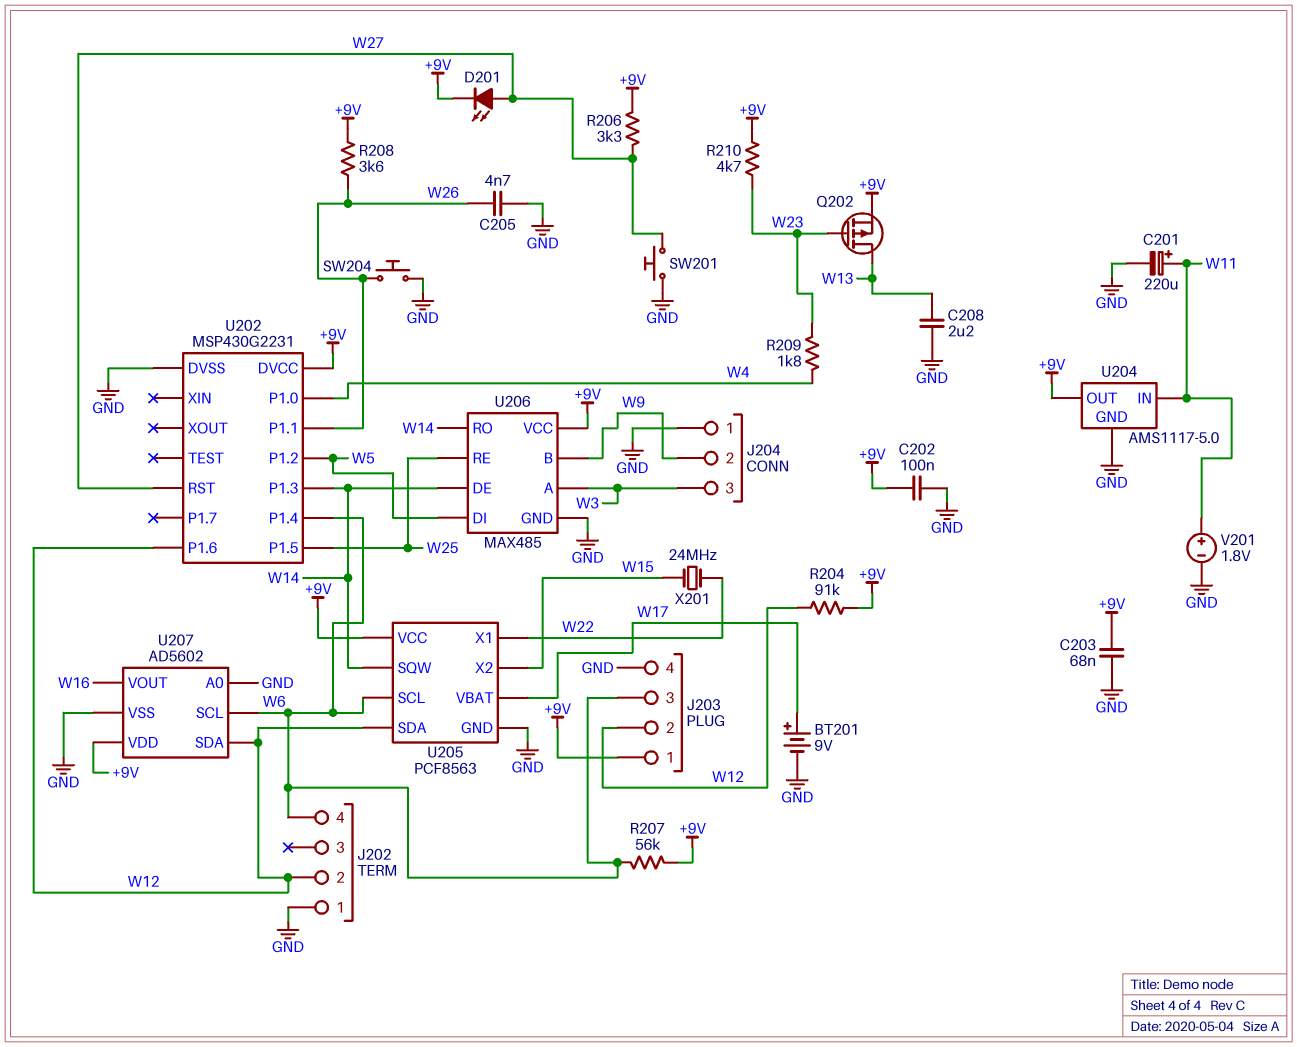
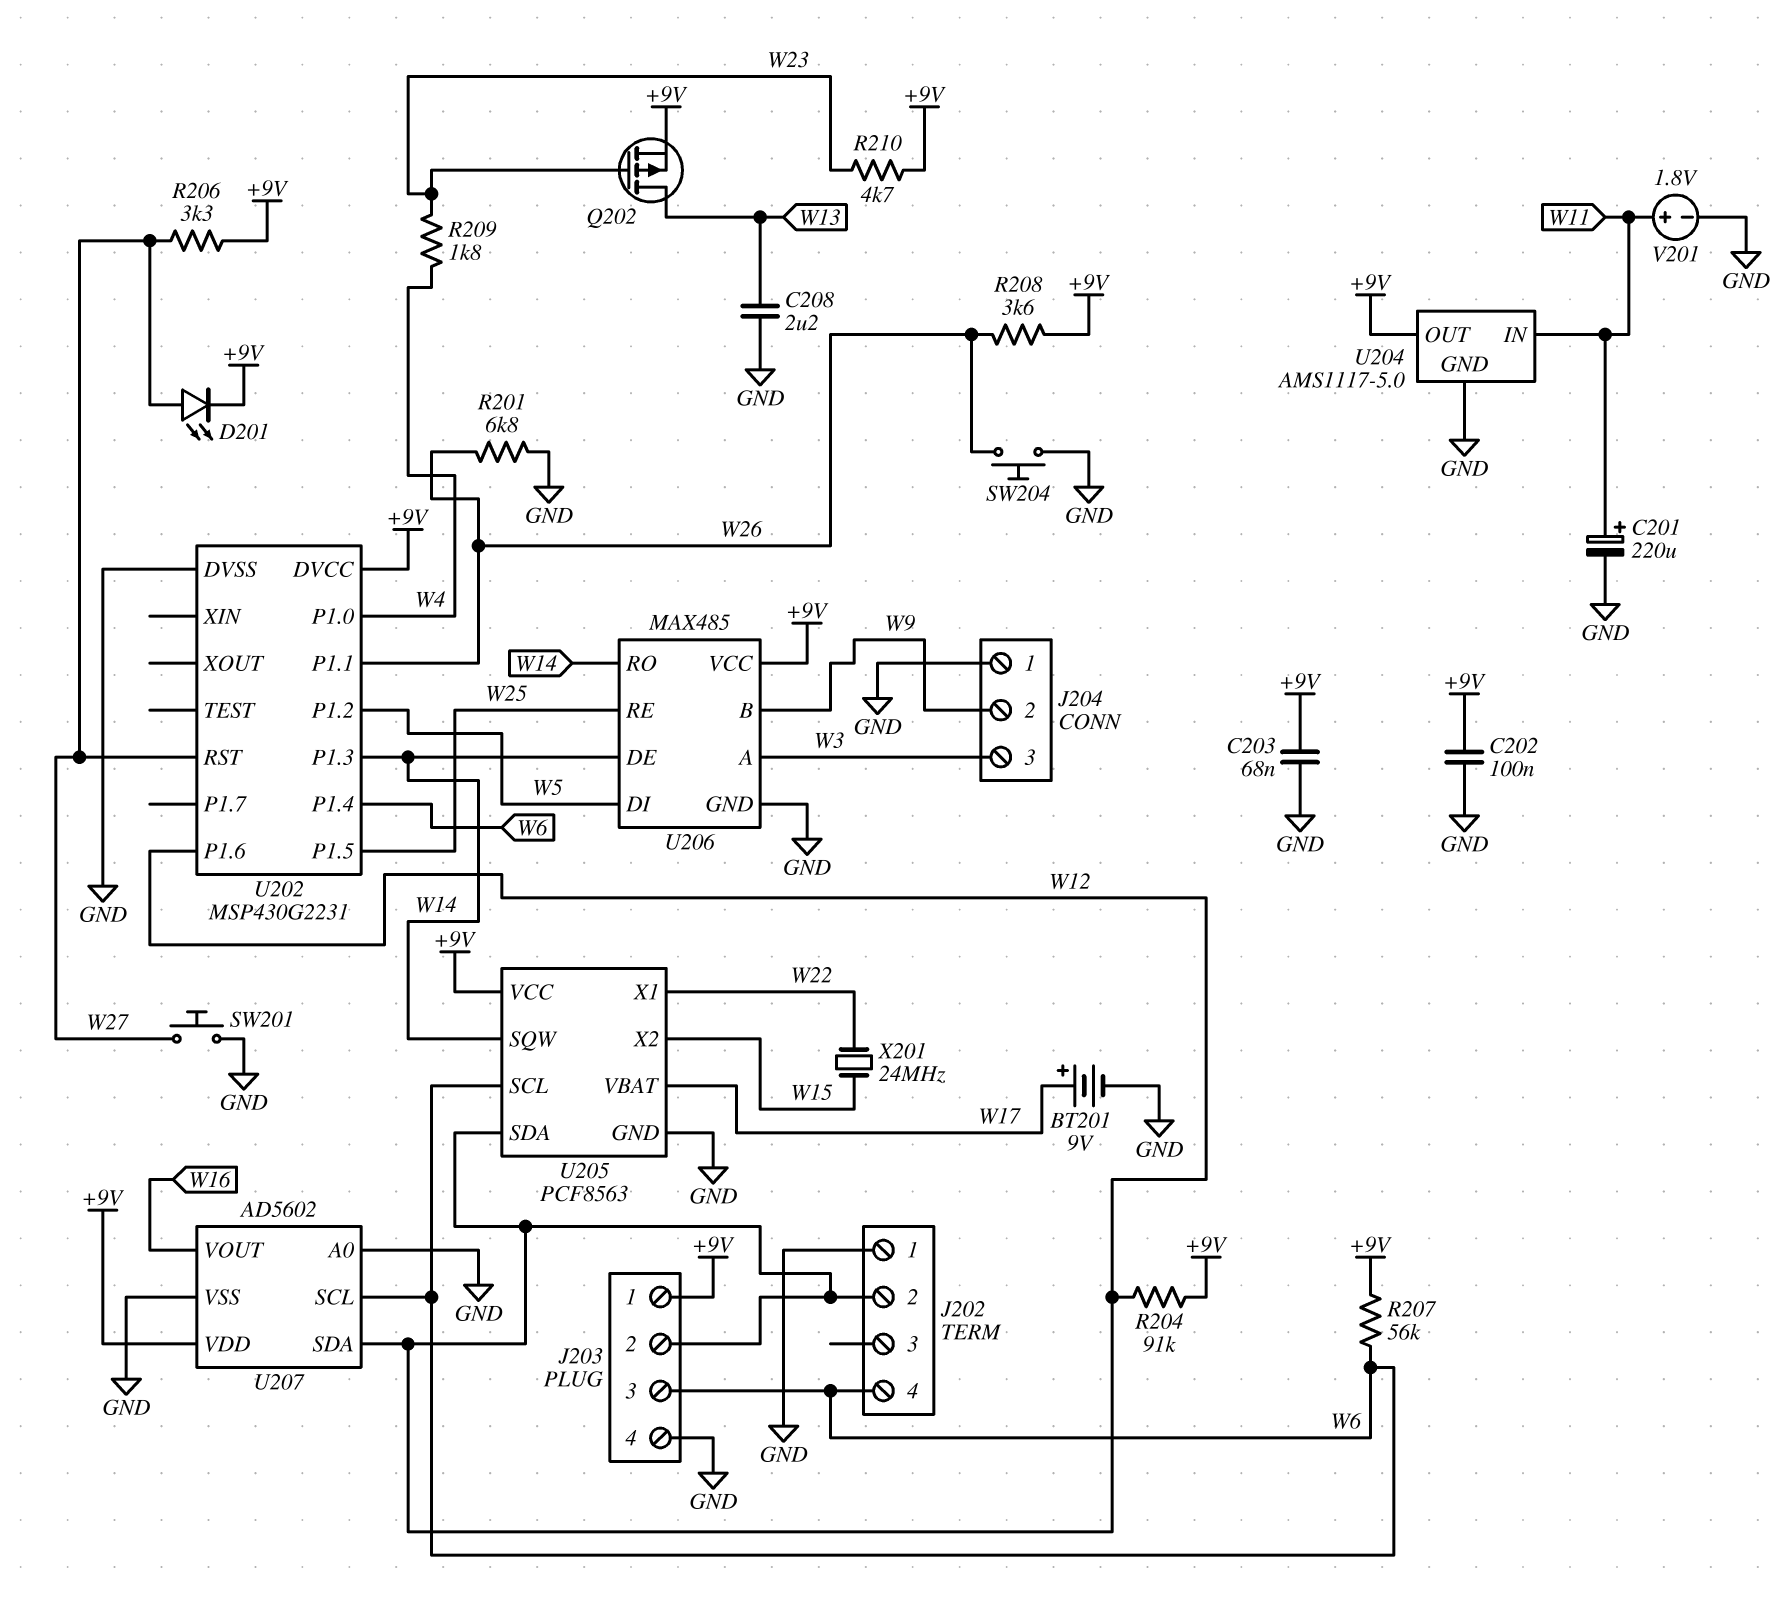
C205: 4.7nF (GND, W26) -> none
R201: none -> 6.8k (GND, W26)

